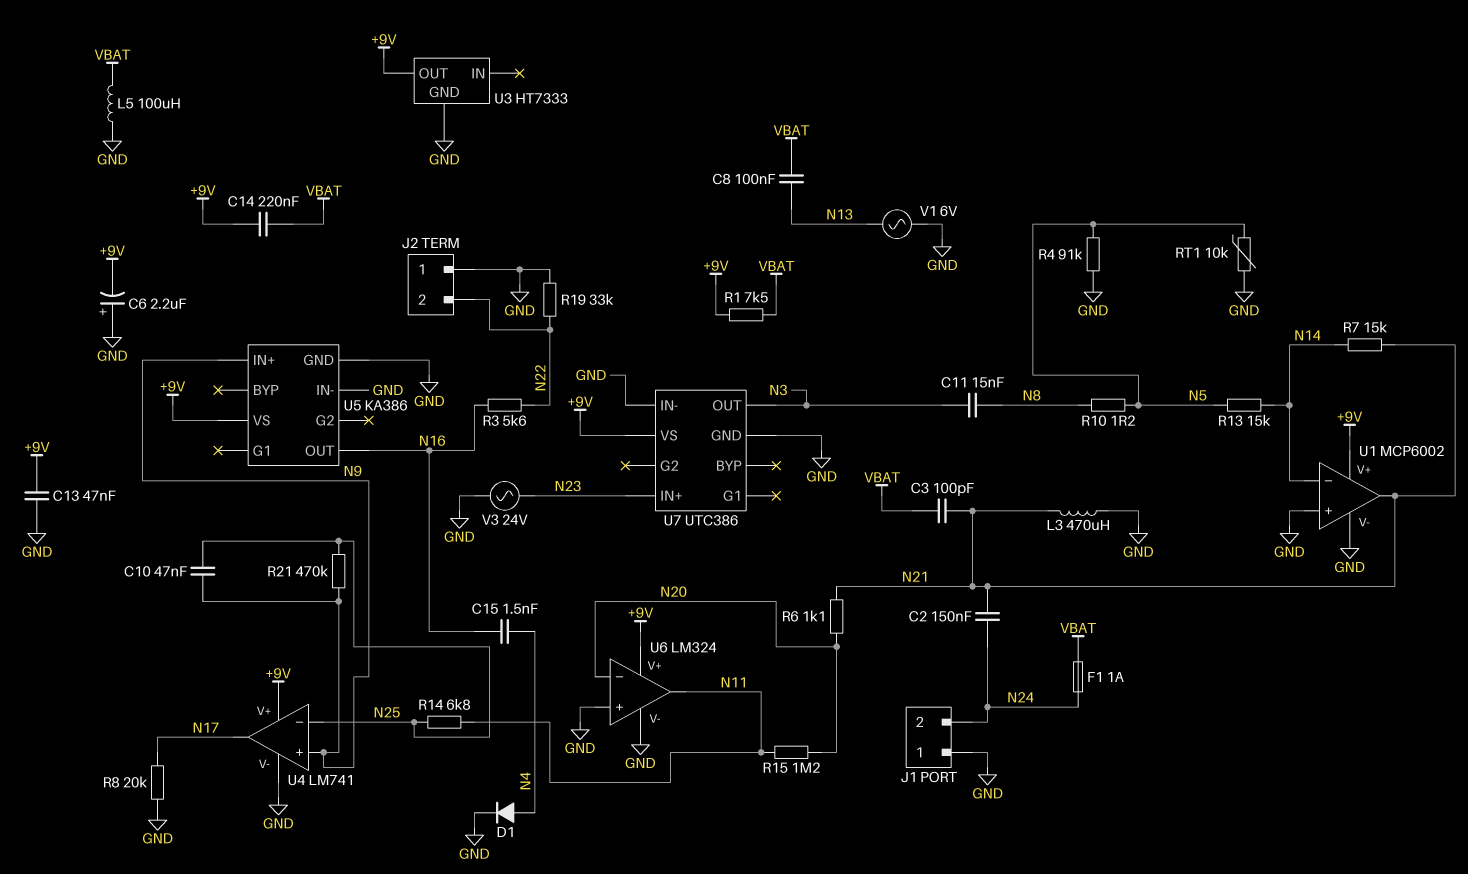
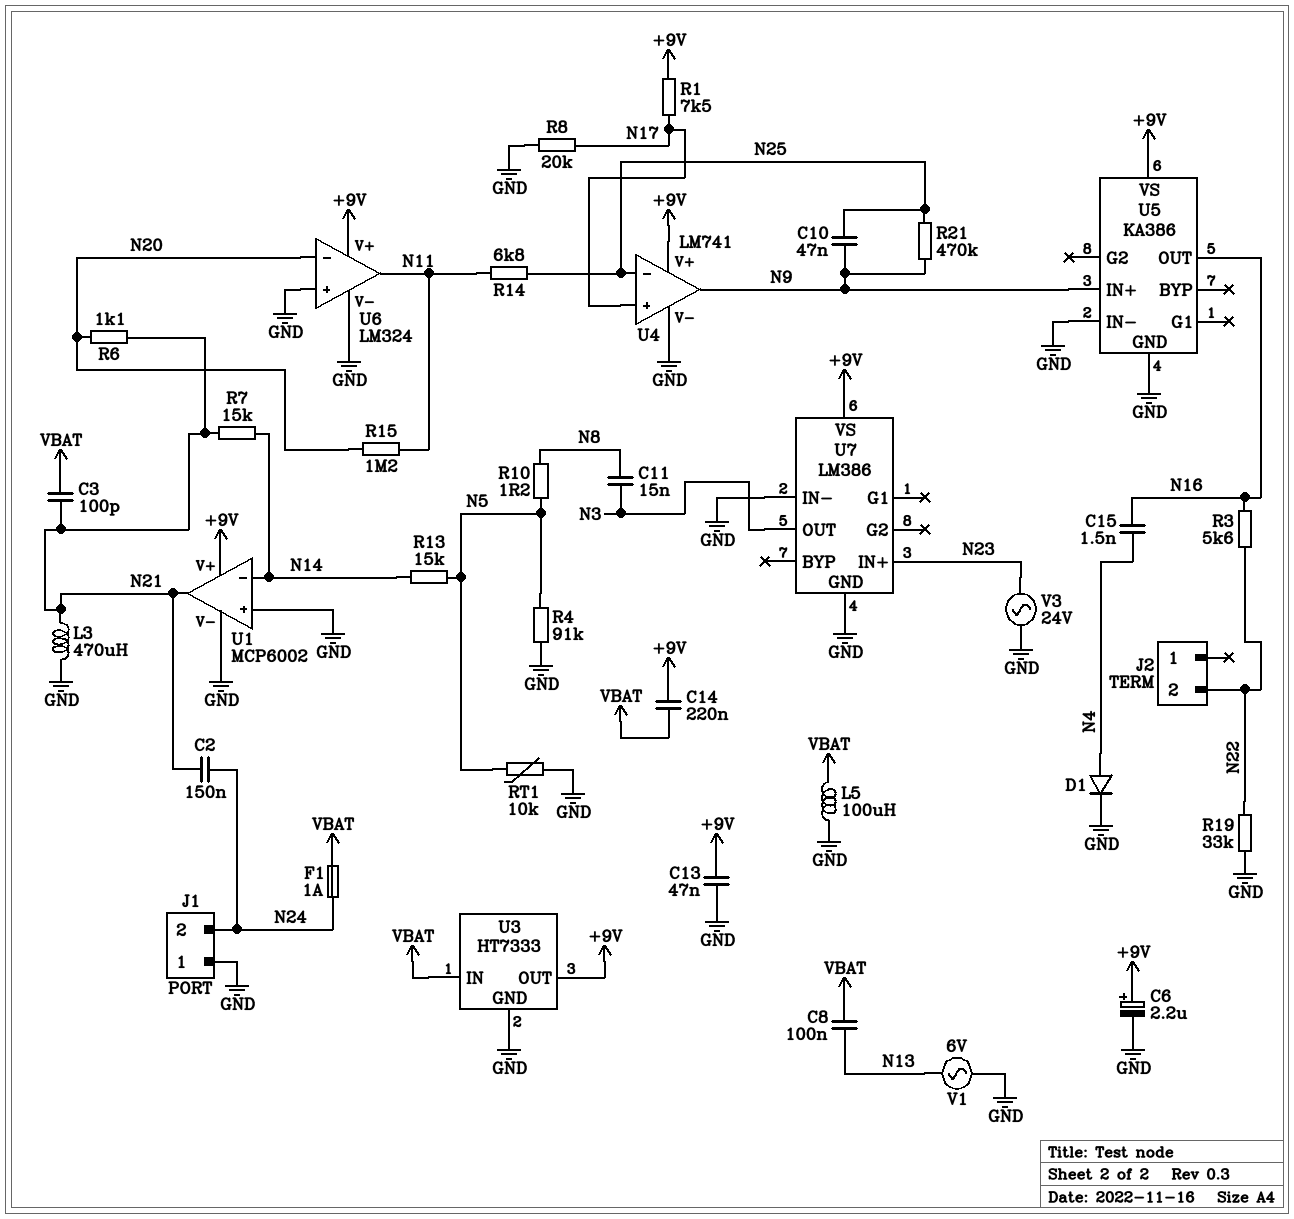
C6: 2.2uF (plus GND, minus +9V) -> 2.2uF (plus +9V, minus GND)
J2 pin 1: GND -> none
R1: 7.5k (+9V, VBAT) -> 7.5k (+9V, N17)
U3 pin IN: none -> VBAT
U4 pin in+: N9 -> N17
U4 pin out: N17 -> N9
U7: UTC386 -> LM386

